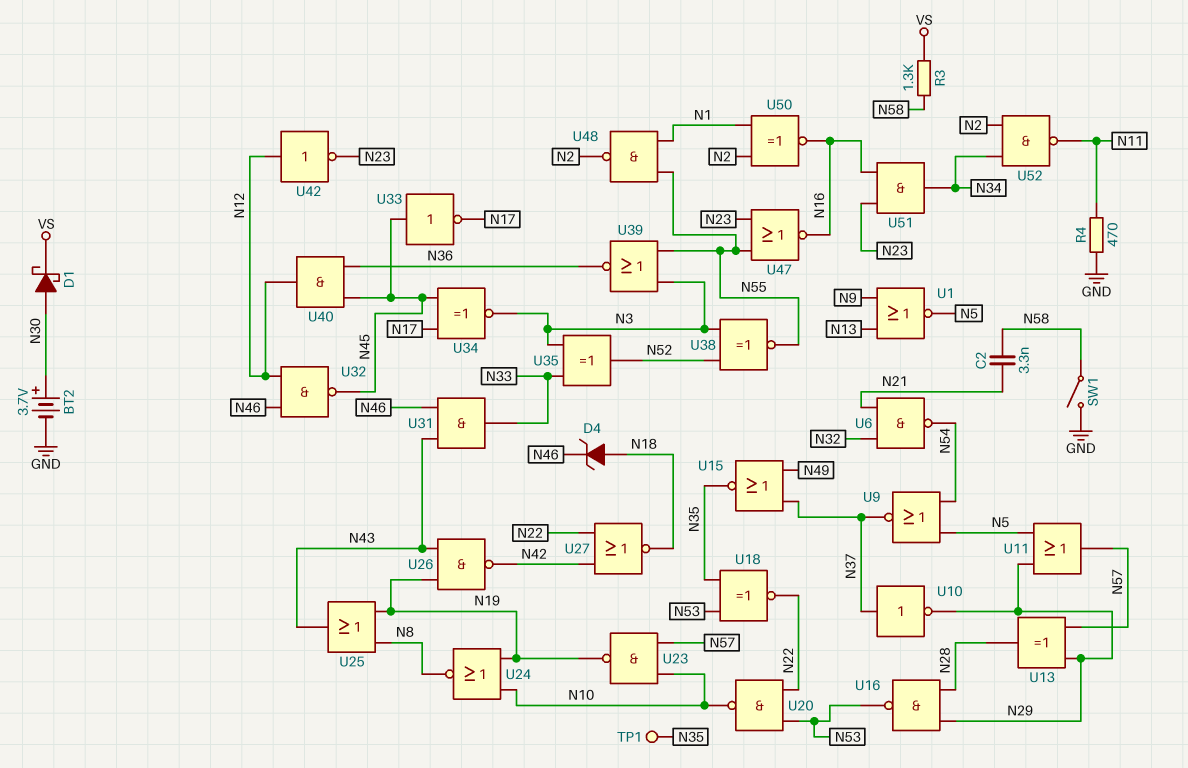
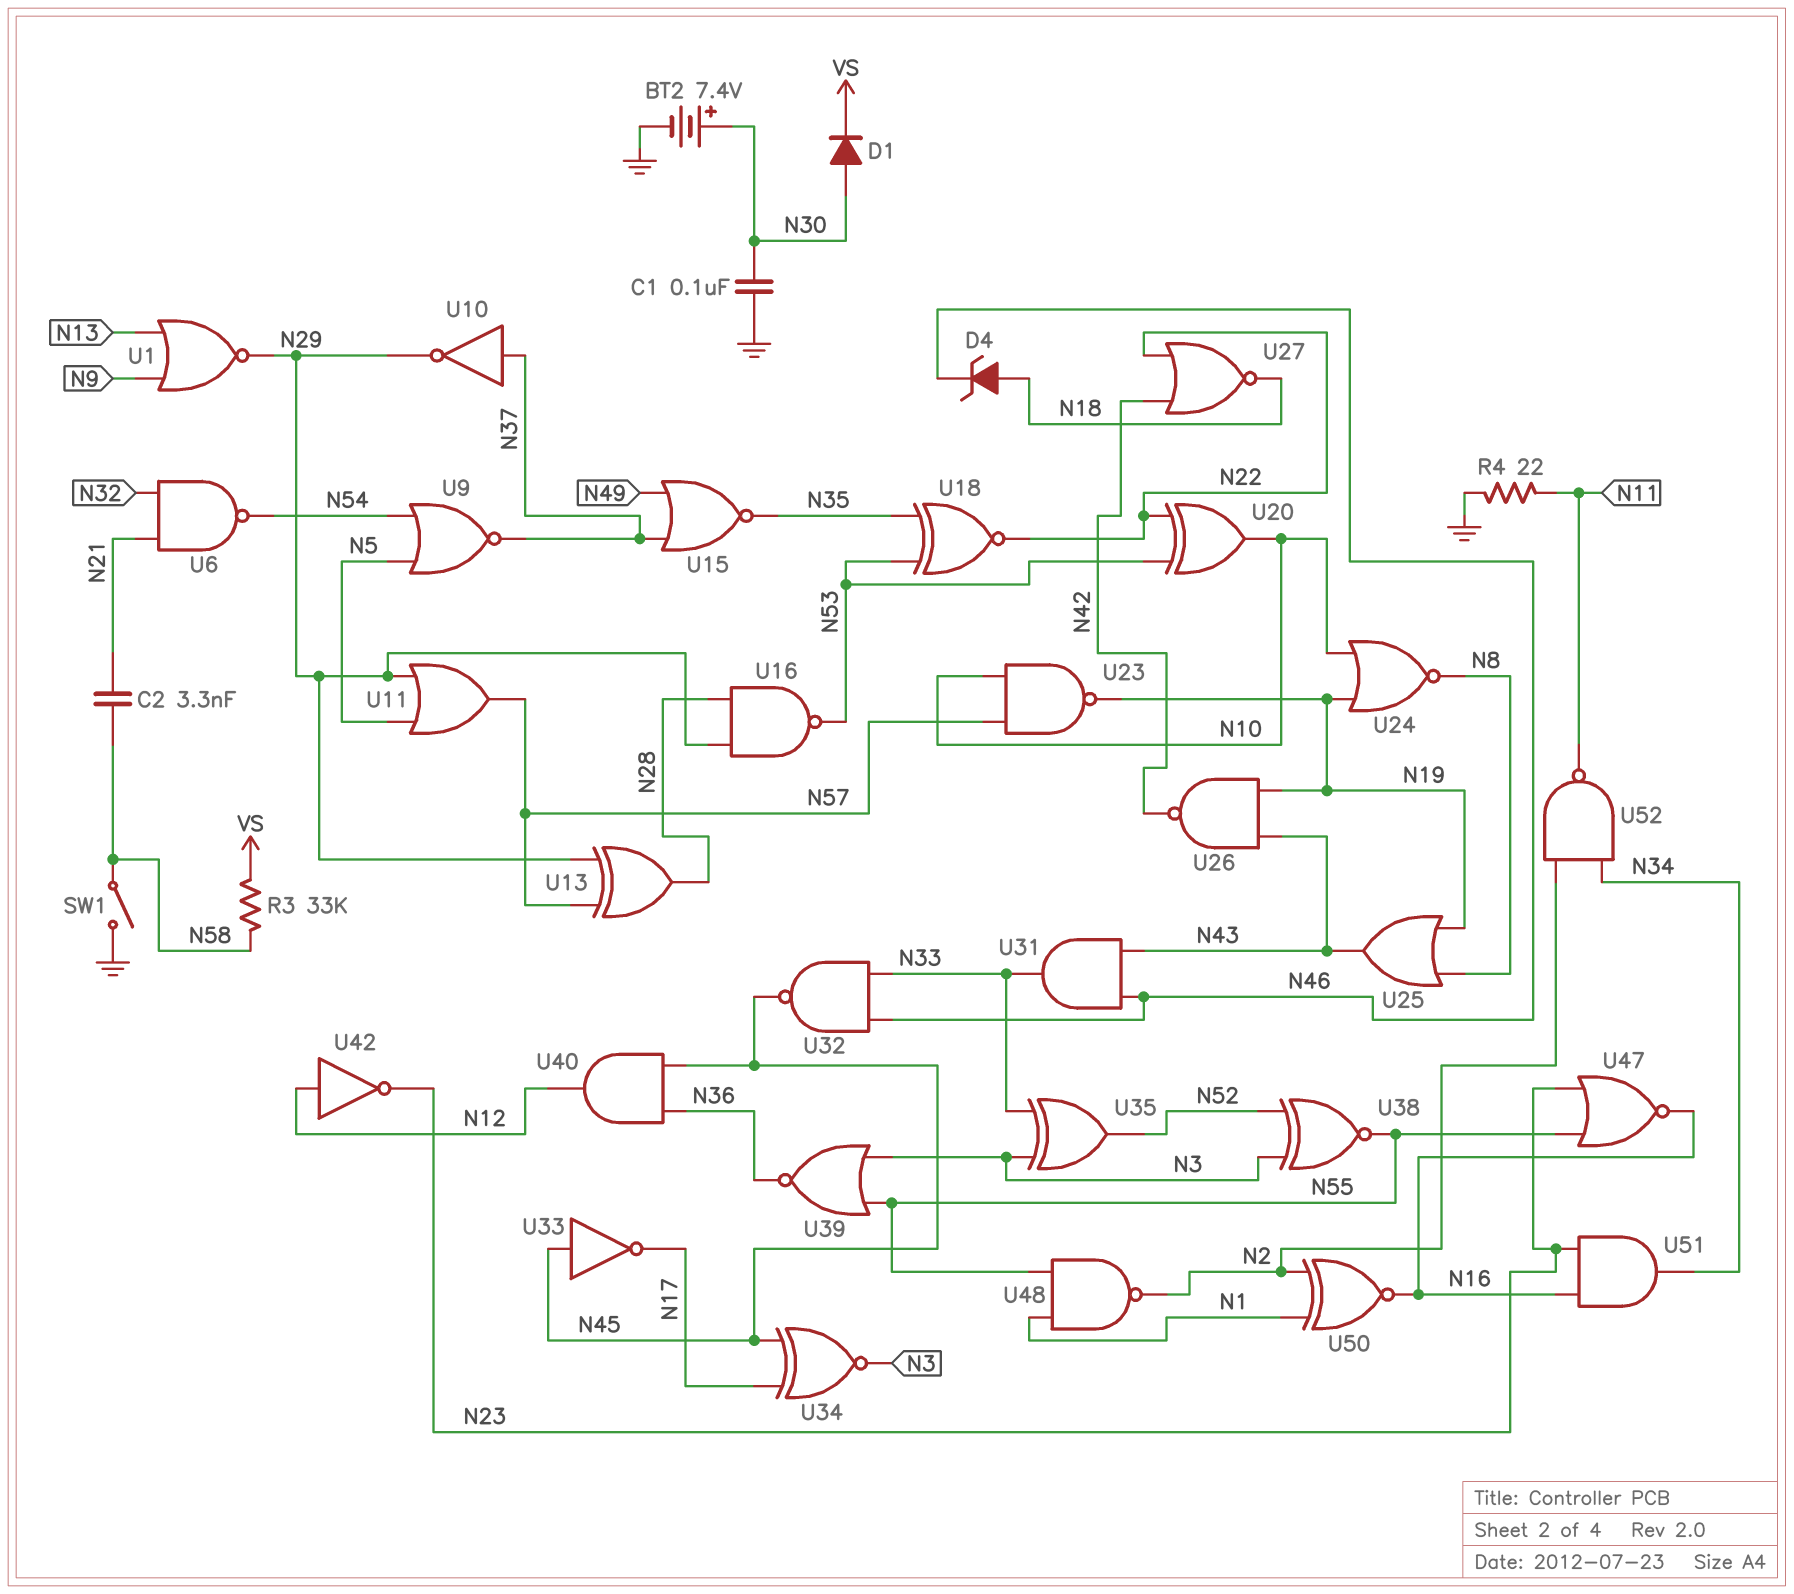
BT2: 3.7V (plus N30, minus GND) -> 7.4V (plus N30, minus GND)
C1: none -> 100nF (GND, N30)
D1: schottky (A N30, K VS) -> diode (A N30, K VS)
R3: 1.3k (N58, VS) -> 33k (N58, VS)
R4: 470 (GND, N11) -> 22 (GND, N11)
TP1: test point (N35) -> none
U1: NOR (in N9, in N13, out N5) -> NOR (in N9, in N13, out N29)
U20: NAND (in N22, in N53, out N10) -> XOR (in N22, in N53, out N10)
U32: NAND (in N12, in N46, out N45) -> NAND (in N33, in N46, out N45)

